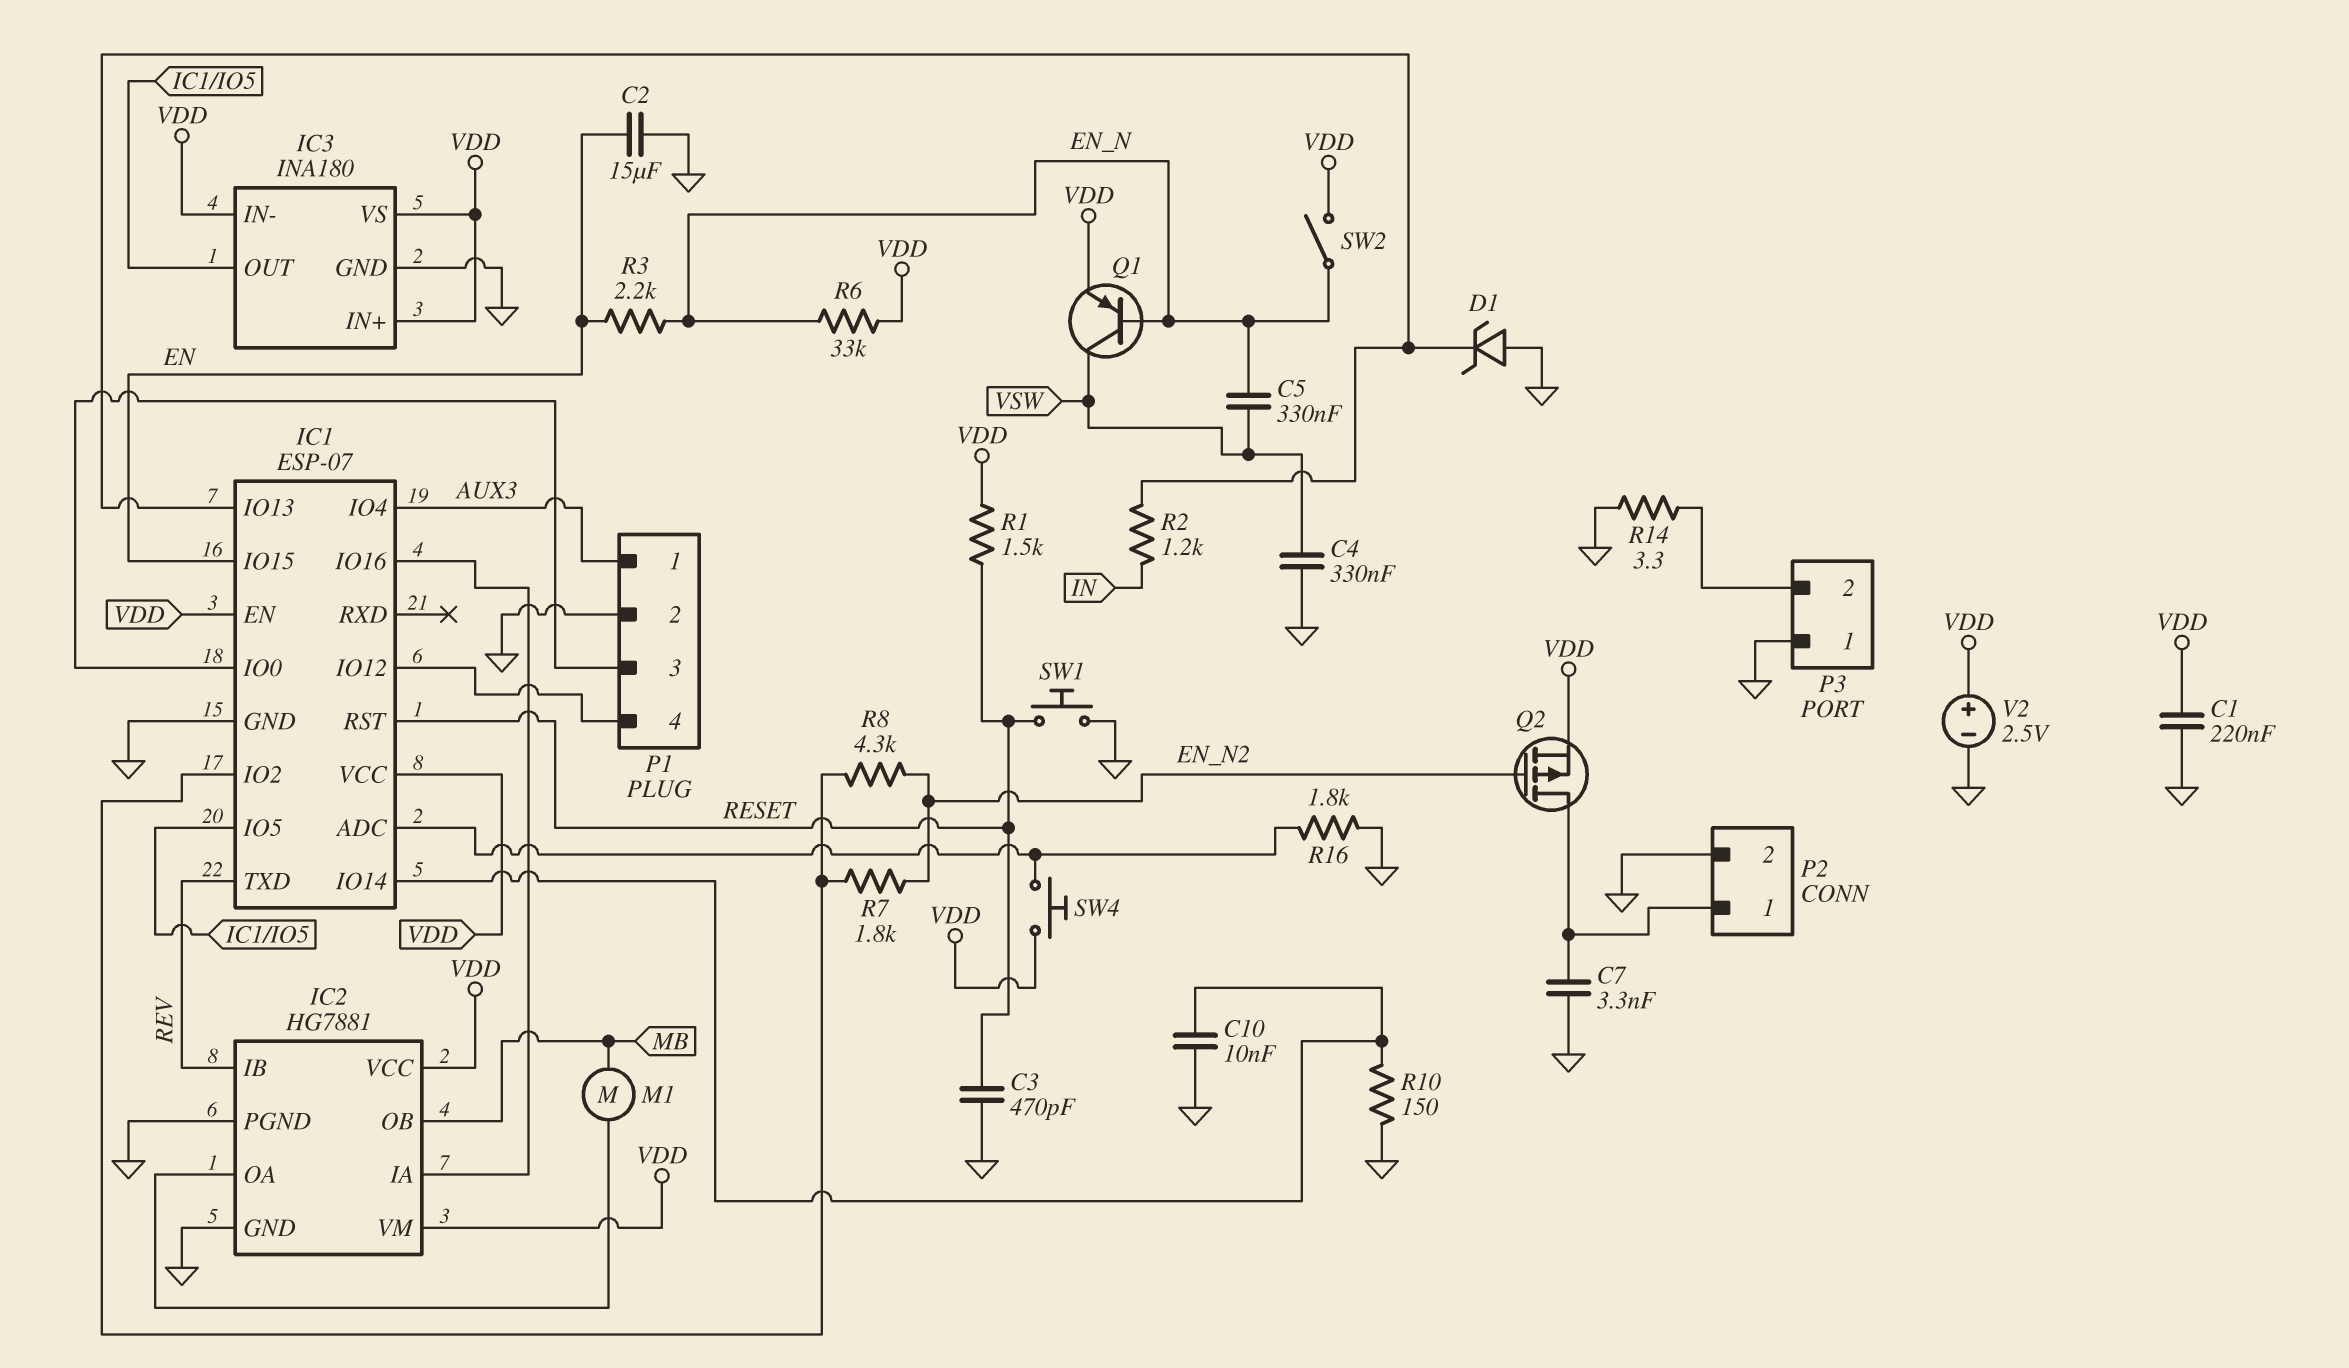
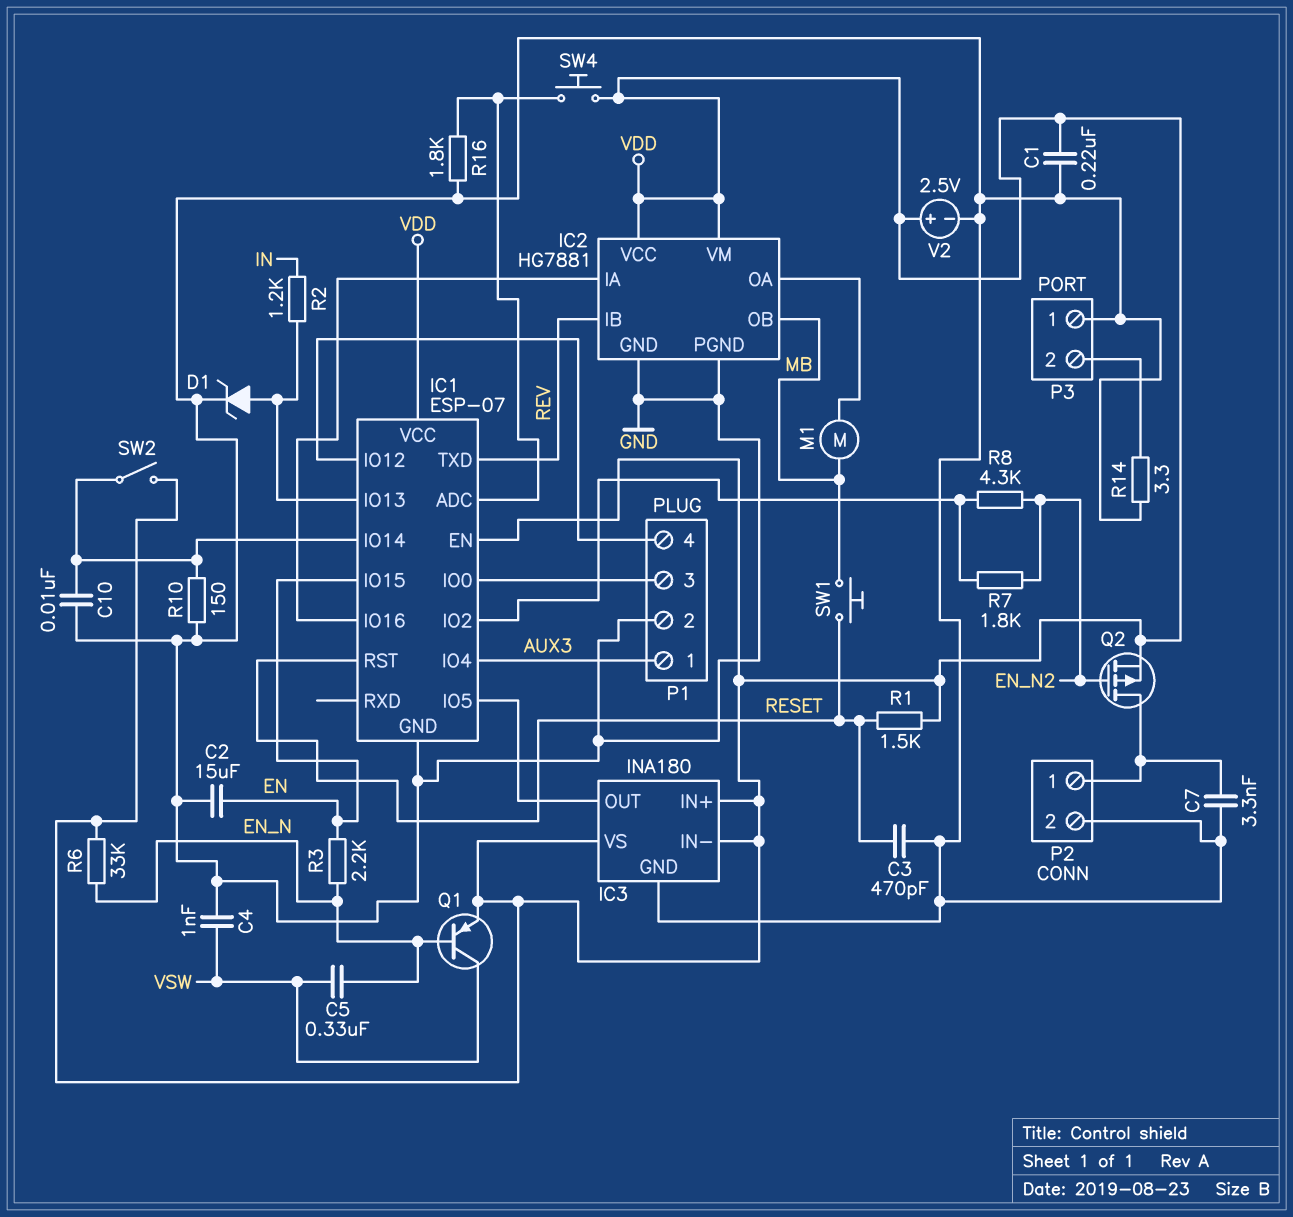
C4: 330nF (GND, VSW) -> 1nF (GND, VSW)
D1: zener (A GND, K IC1/IO13) -> zener (A IC1/IO13, K GND)
SW1: button (GND, RESET) -> button (MB, RESET)
SW2: switch (EN_N, VDD) -> switch (IC1/IO14, VDD)

